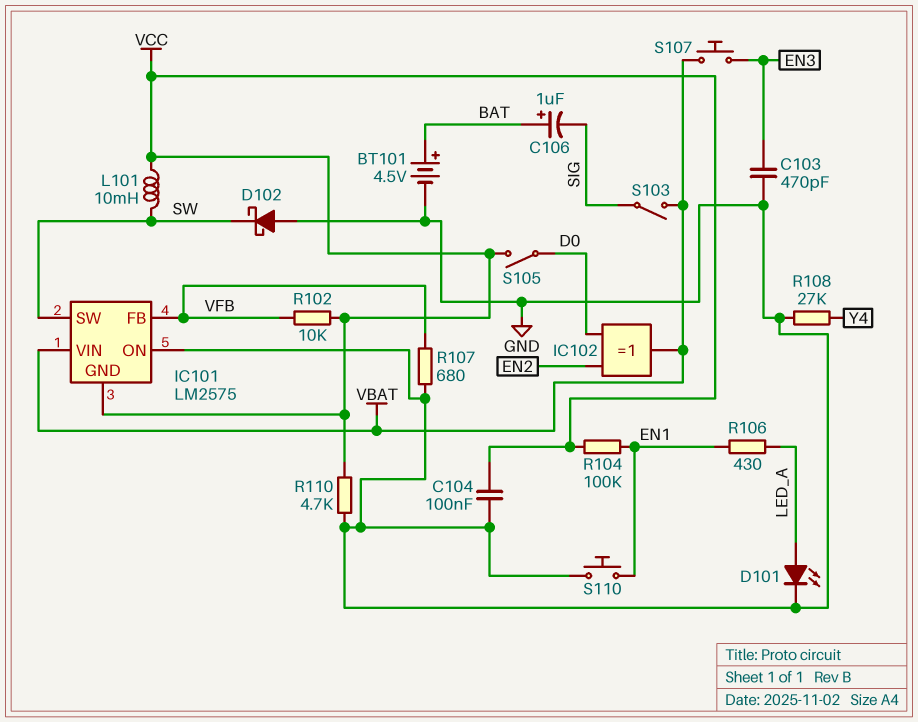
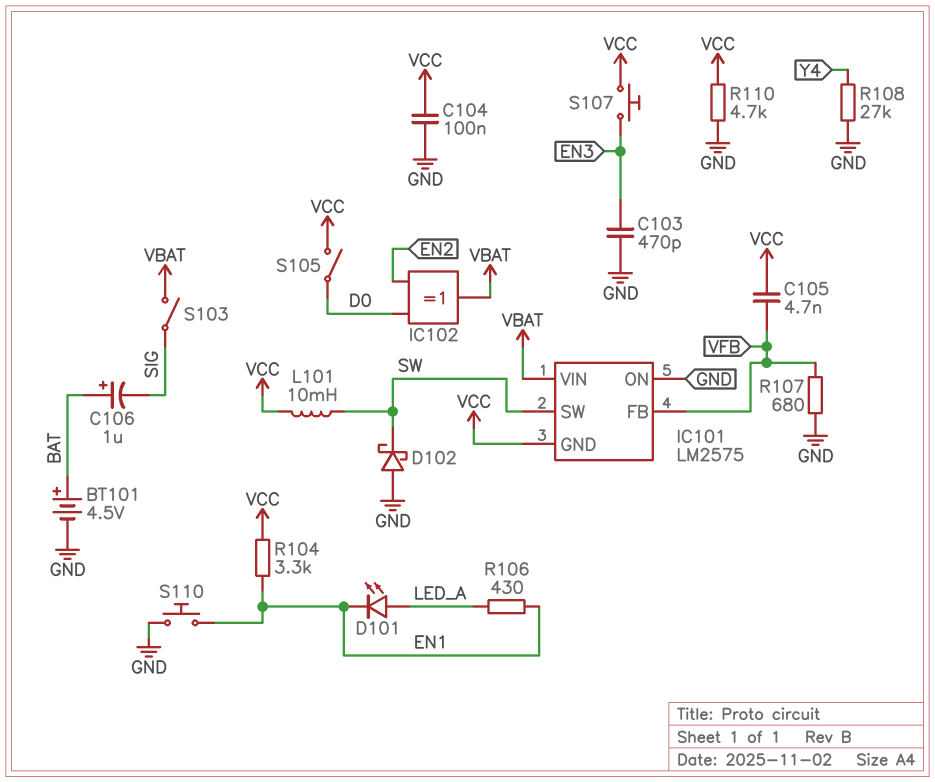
C105: none -> 4.7nF (VCC, VFB)
D101: LED (A LED_A, K GND) -> LED (A LED_A, K EN1)
R102: 10k (VCC, VFB) -> none
R104: 100k (EN1, VCC) -> 3.3k (EN1, VCC)
S107: button (EN3, VBAT) -> button (EN3, VCC)

